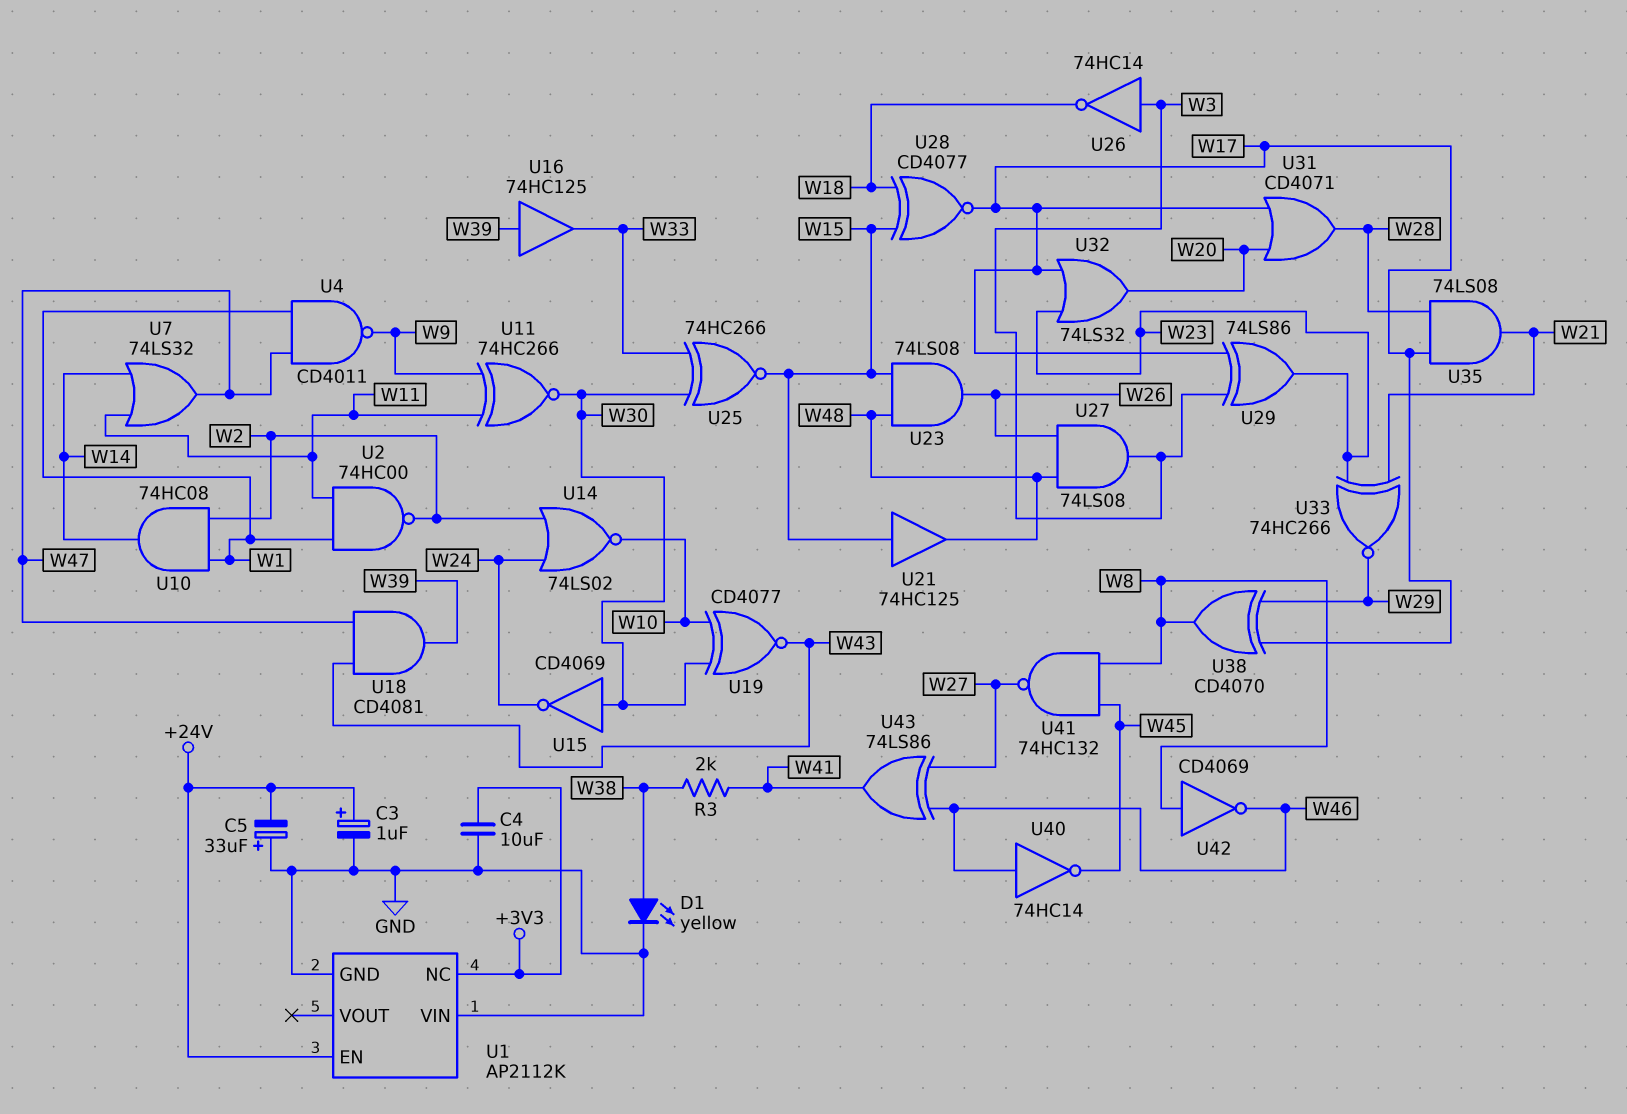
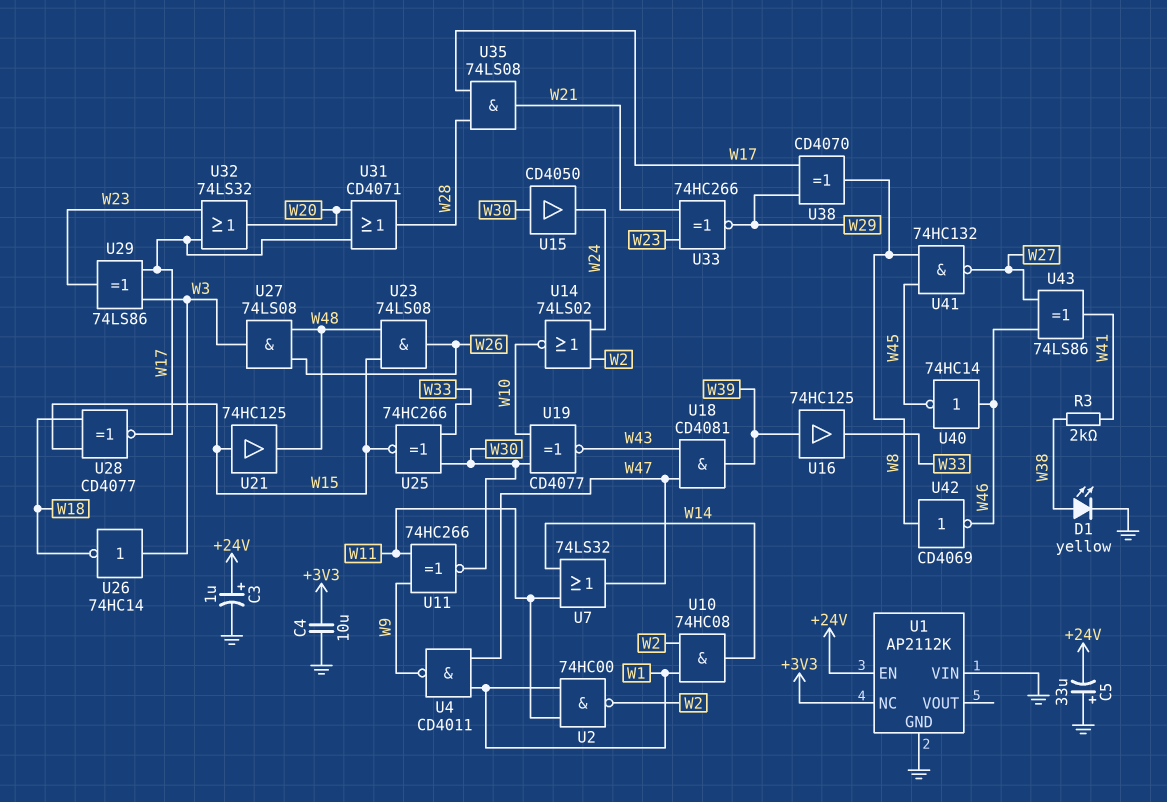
U15: NOT CD4069 (in W30, out W24) -> buffer CD4050 (in W30, out W24)

